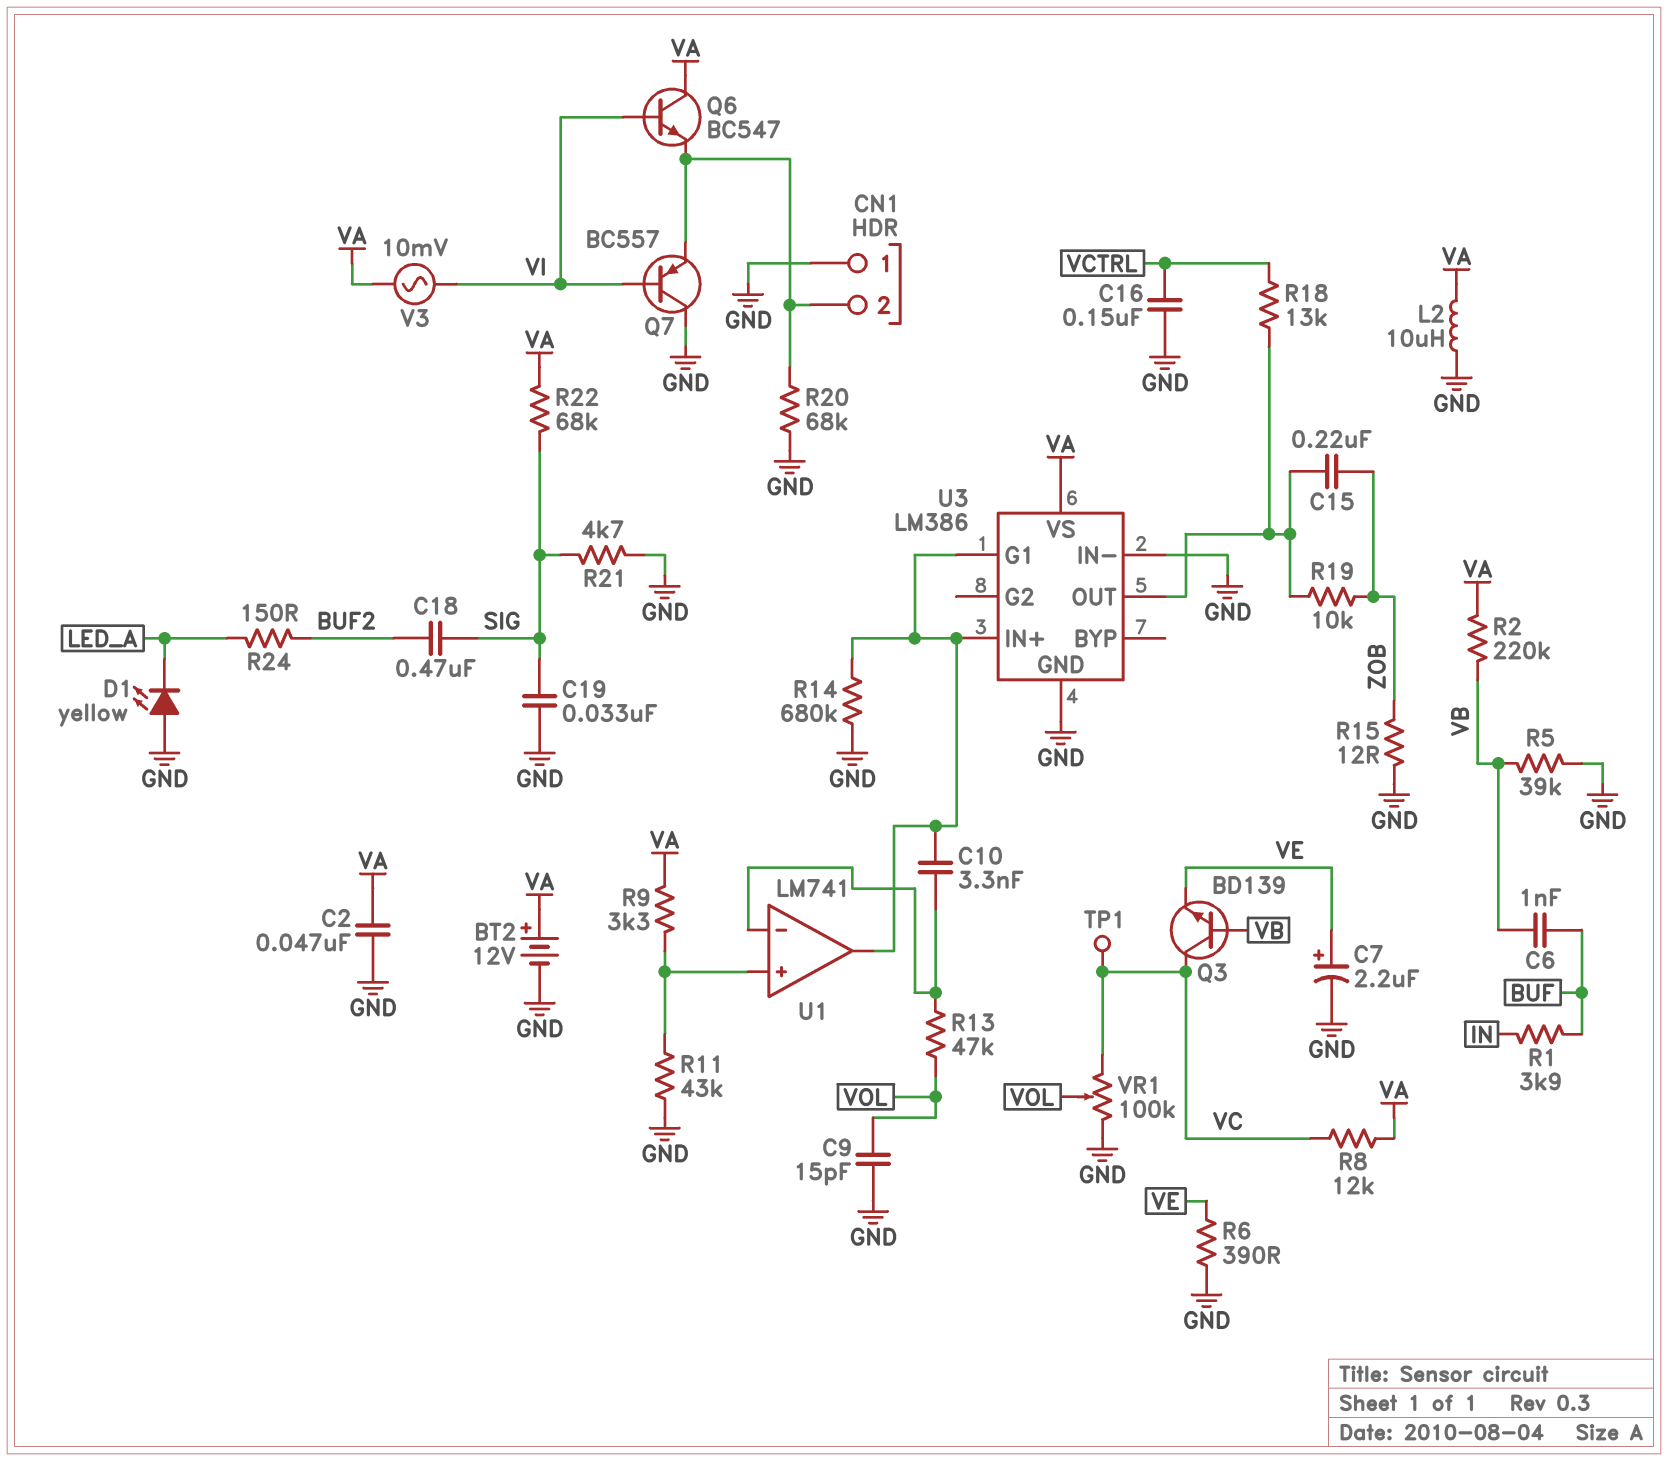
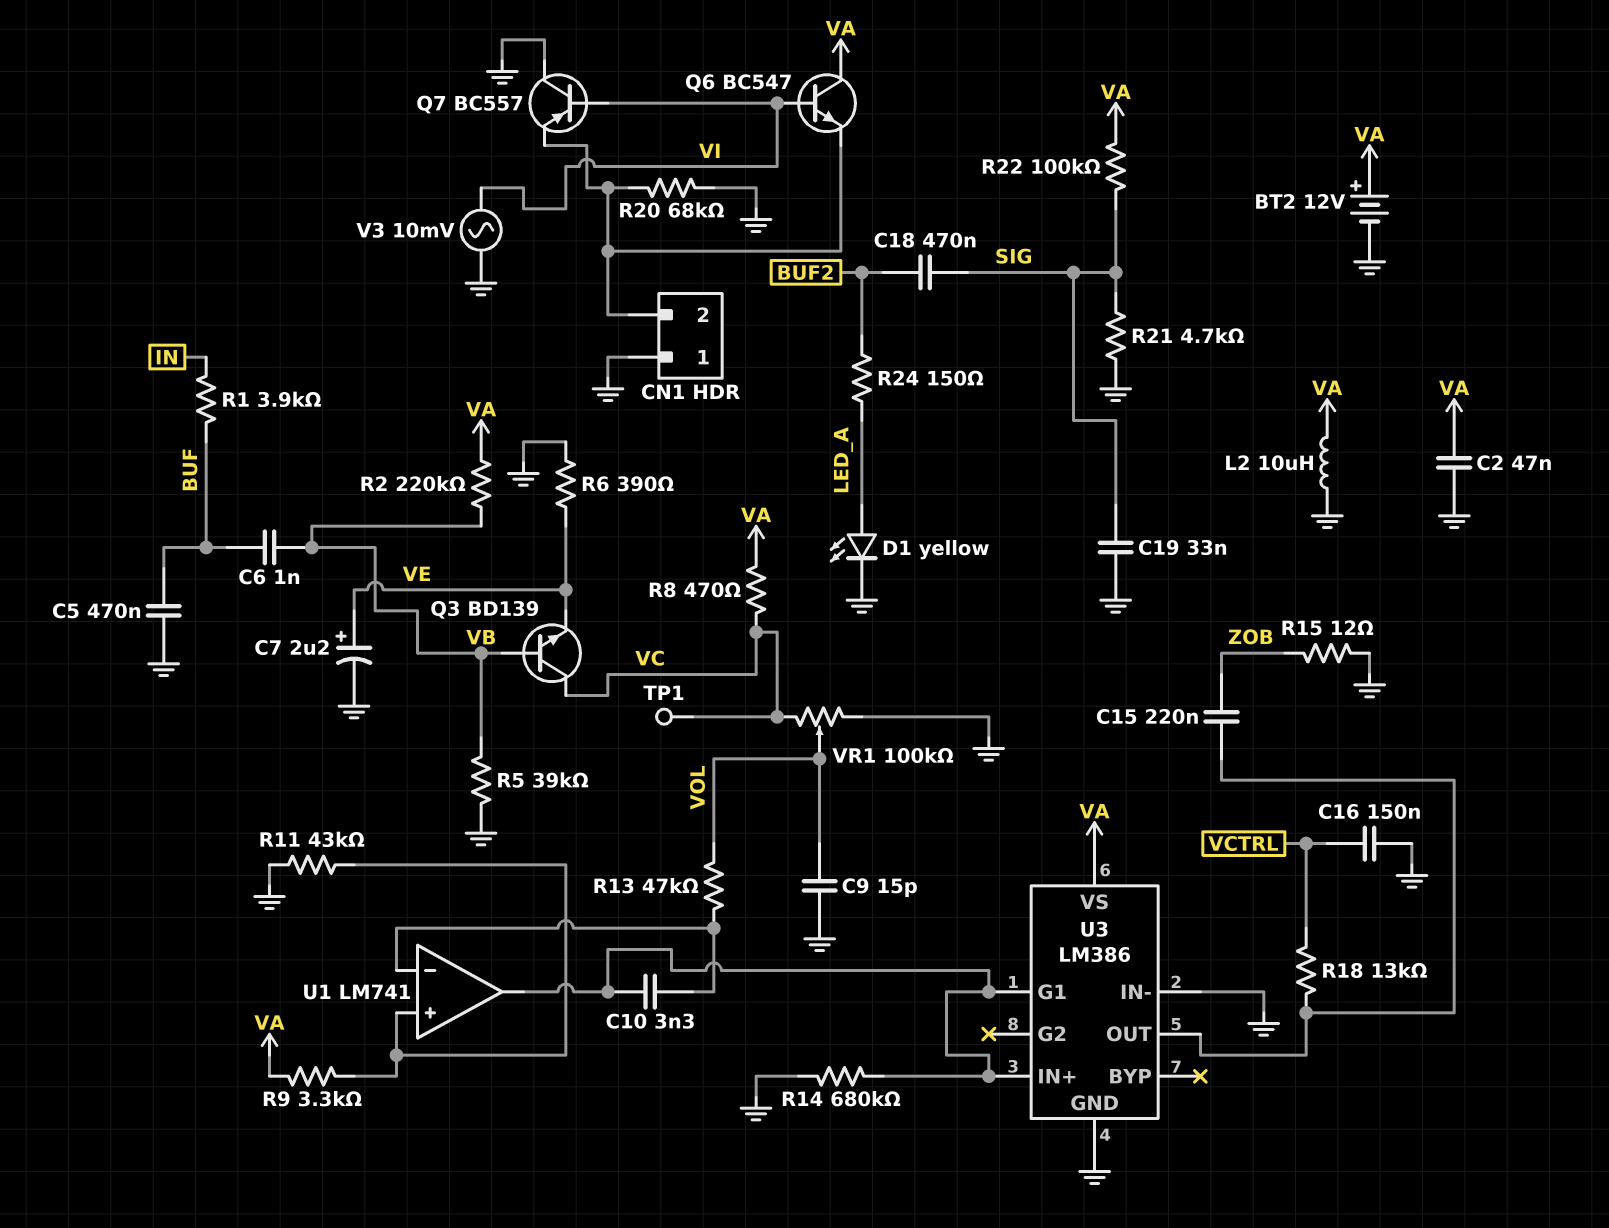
C5: none -> 470nF (BUF, GND)
D1: LED yellow (A GND, K LED_A) -> LED yellow (A LED_A, K GND)
R8: 12k (VA, VC) -> 470 (VA, VC)
R19: 10k (U3/OUT, ZOB) -> none
R22: 68k (SIG, VA) -> 100k (SIG, VA)
V3: AC 10mV (VA, VI) -> AC 10mV (GND, VI)

